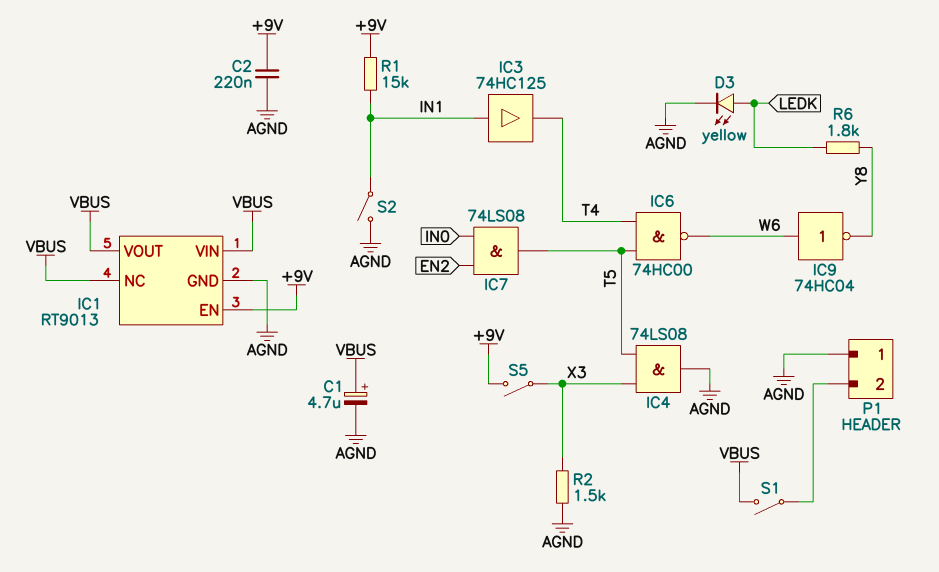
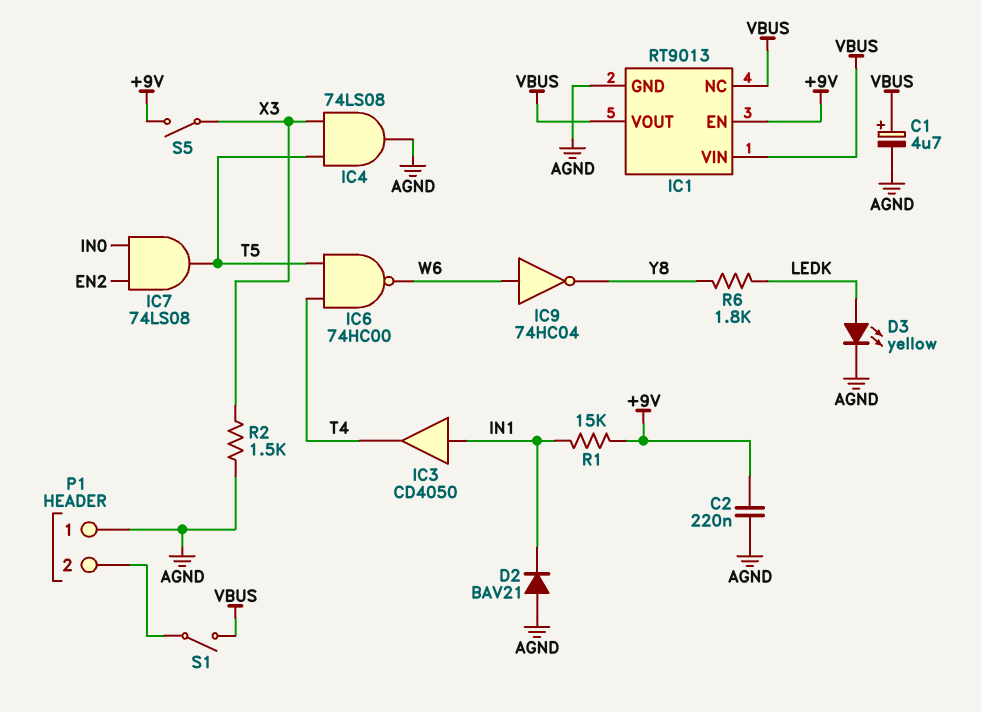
D2: none -> diode BAV21 (A AGND, K IN1)
IC3: buffer 74HC125 (in IN1, out T4) -> buffer CD4050 (in IN1, out T4)
S2: switch (AGND, IN1) -> none

